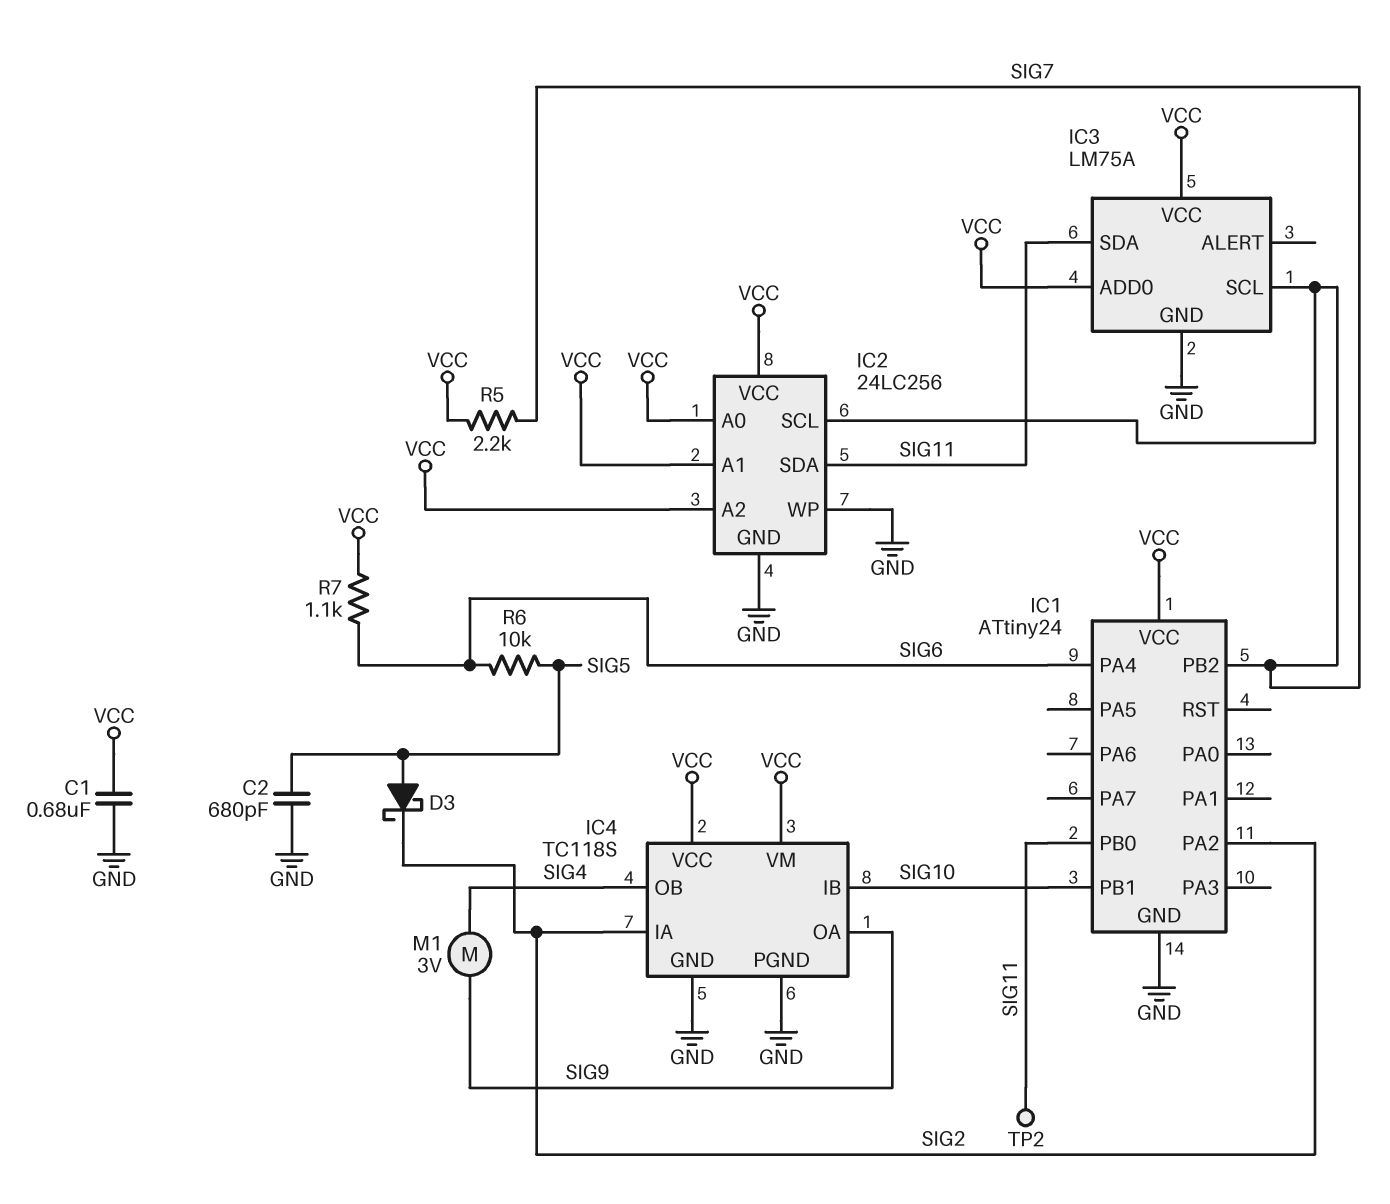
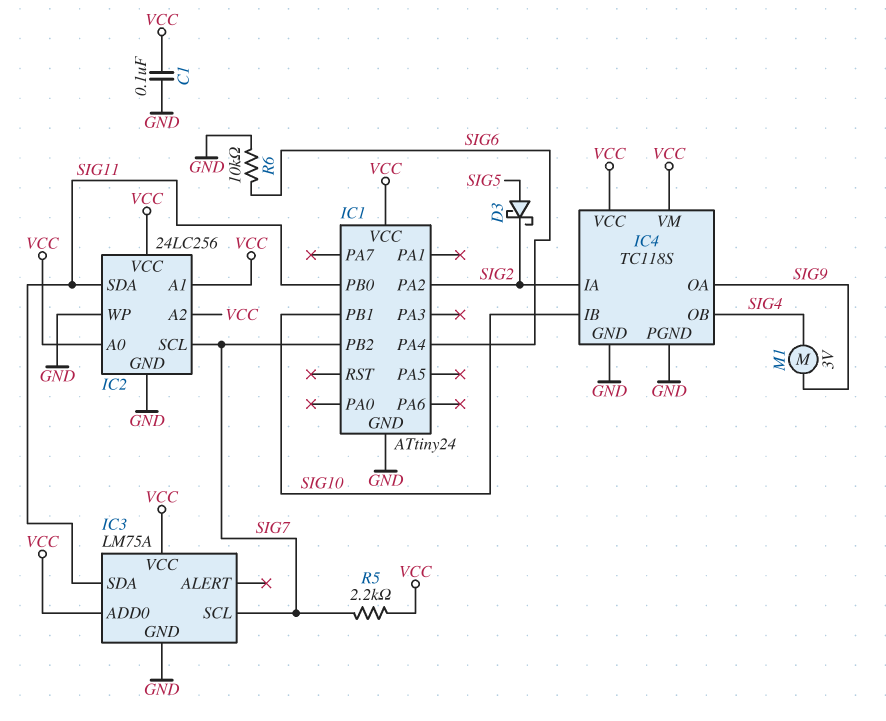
C1: 680nF (GND, VCC) -> 100nF (GND, VCC)
C2: 680pF (GND, SIG5) -> none
R6: 10k (SIG5, SIG6) -> 10k (GND, SIG6)
R7: 1.1k (SIG6, VCC) -> none
TP2: test point (SIG11) -> none

